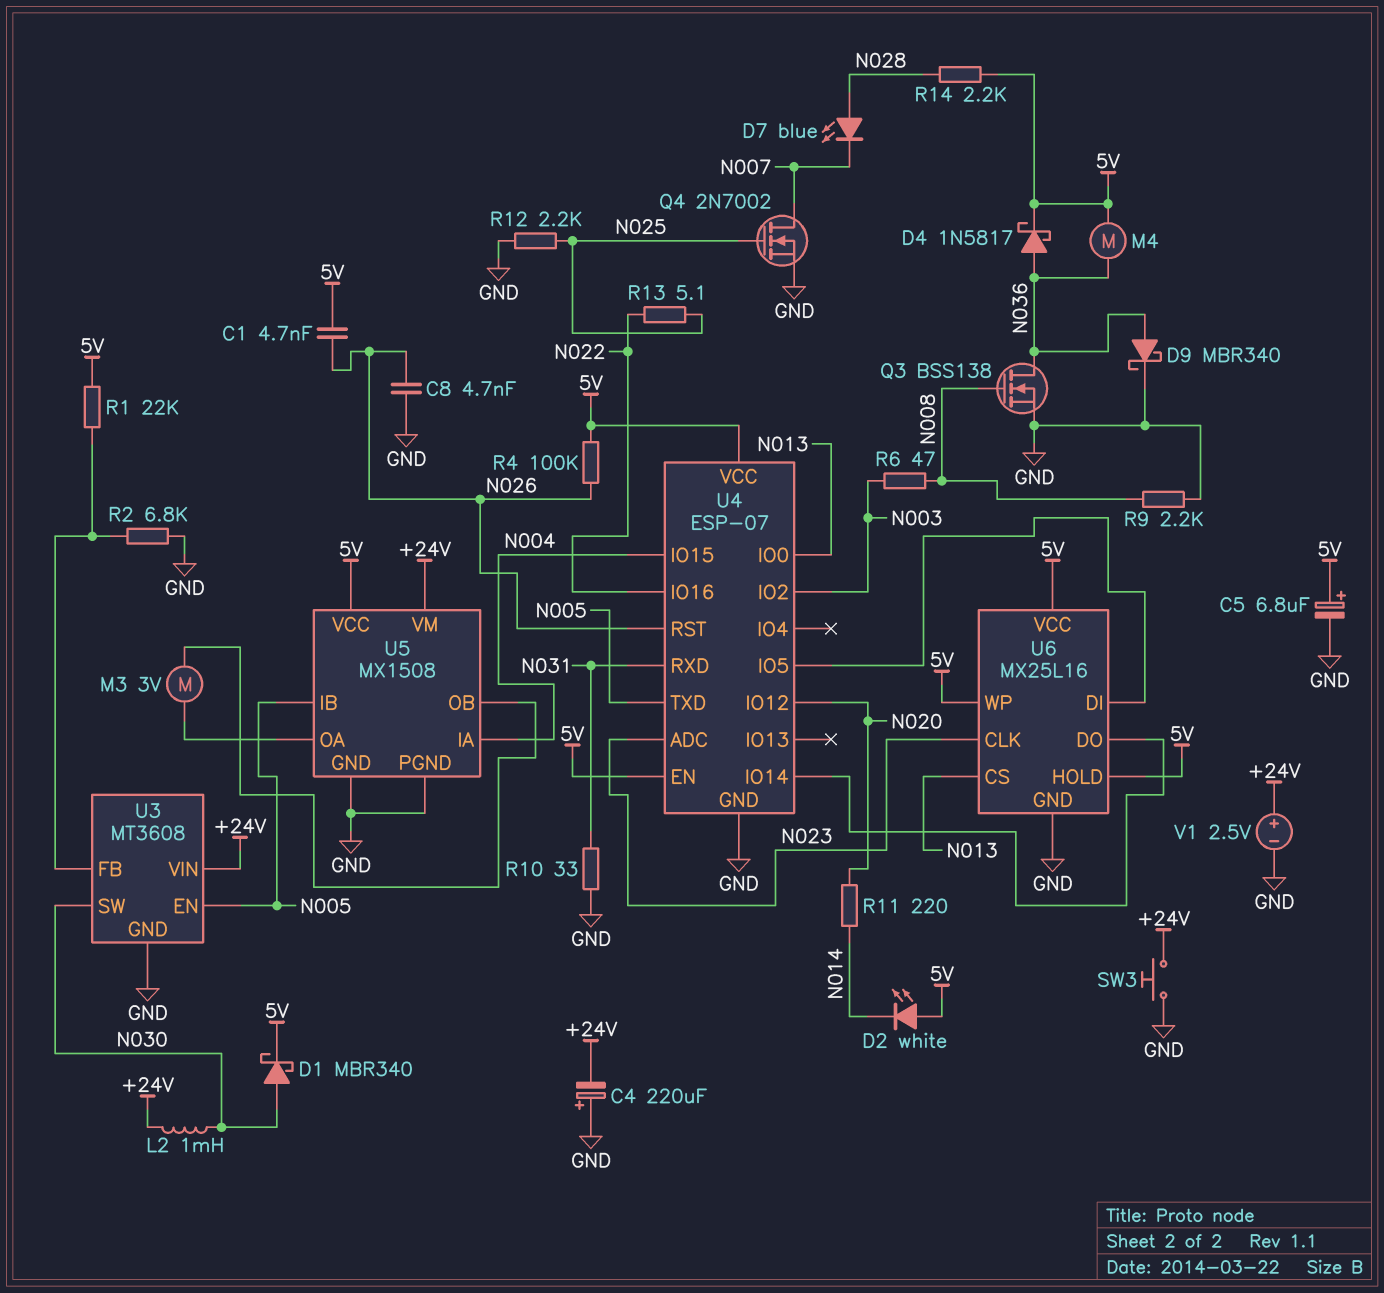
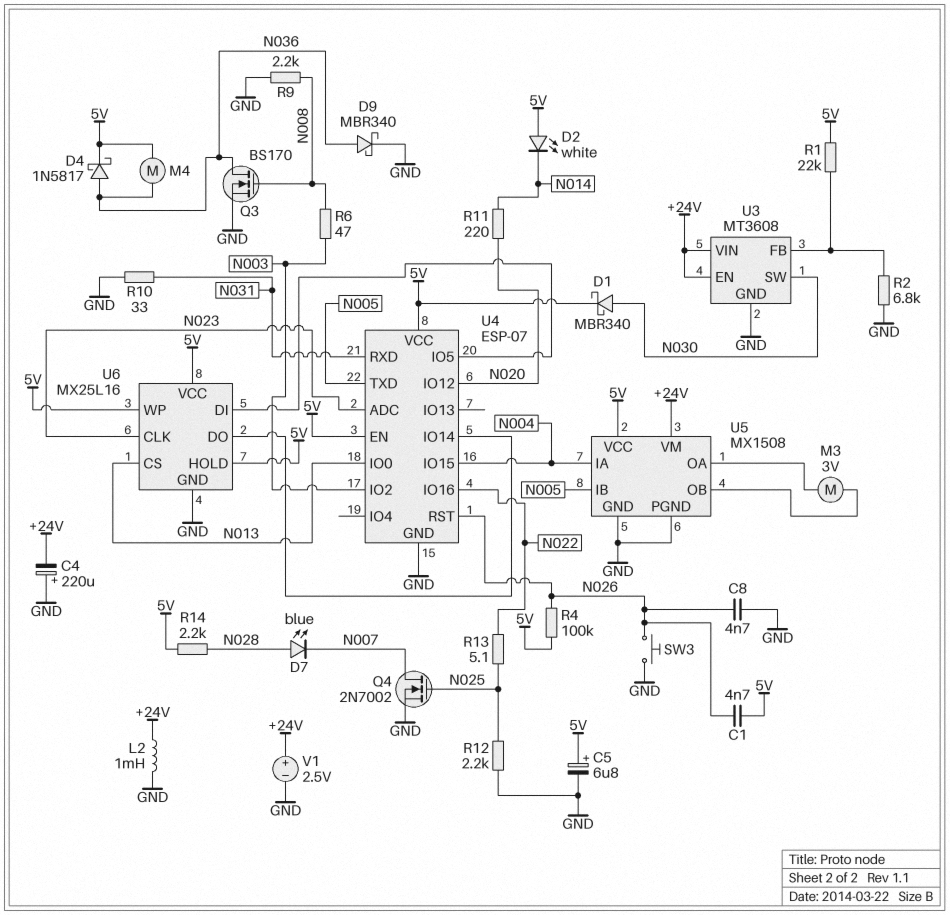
L2: 1mH (+24V, N030) -> 1mH (+24V, GND)
Q3: NMOS BSS138 (G N008, D N036, S GND) -> NMOS BS170 (G N008, D N036, S GND)
SW3: button (+24V, GND) -> button (GND, N026)
U3 pin EN: N005 -> +24V

